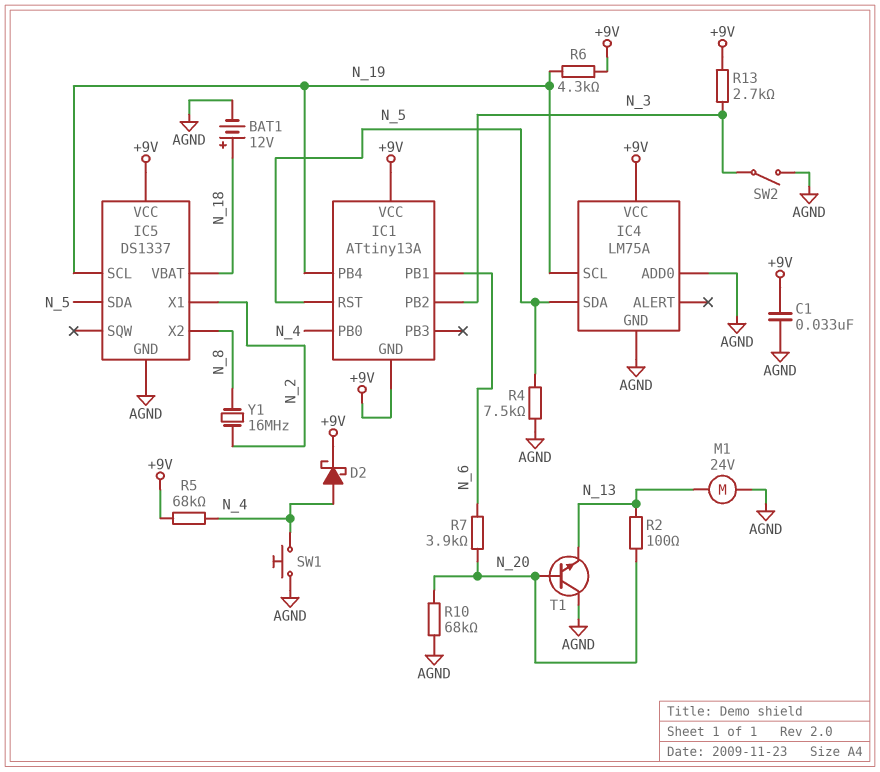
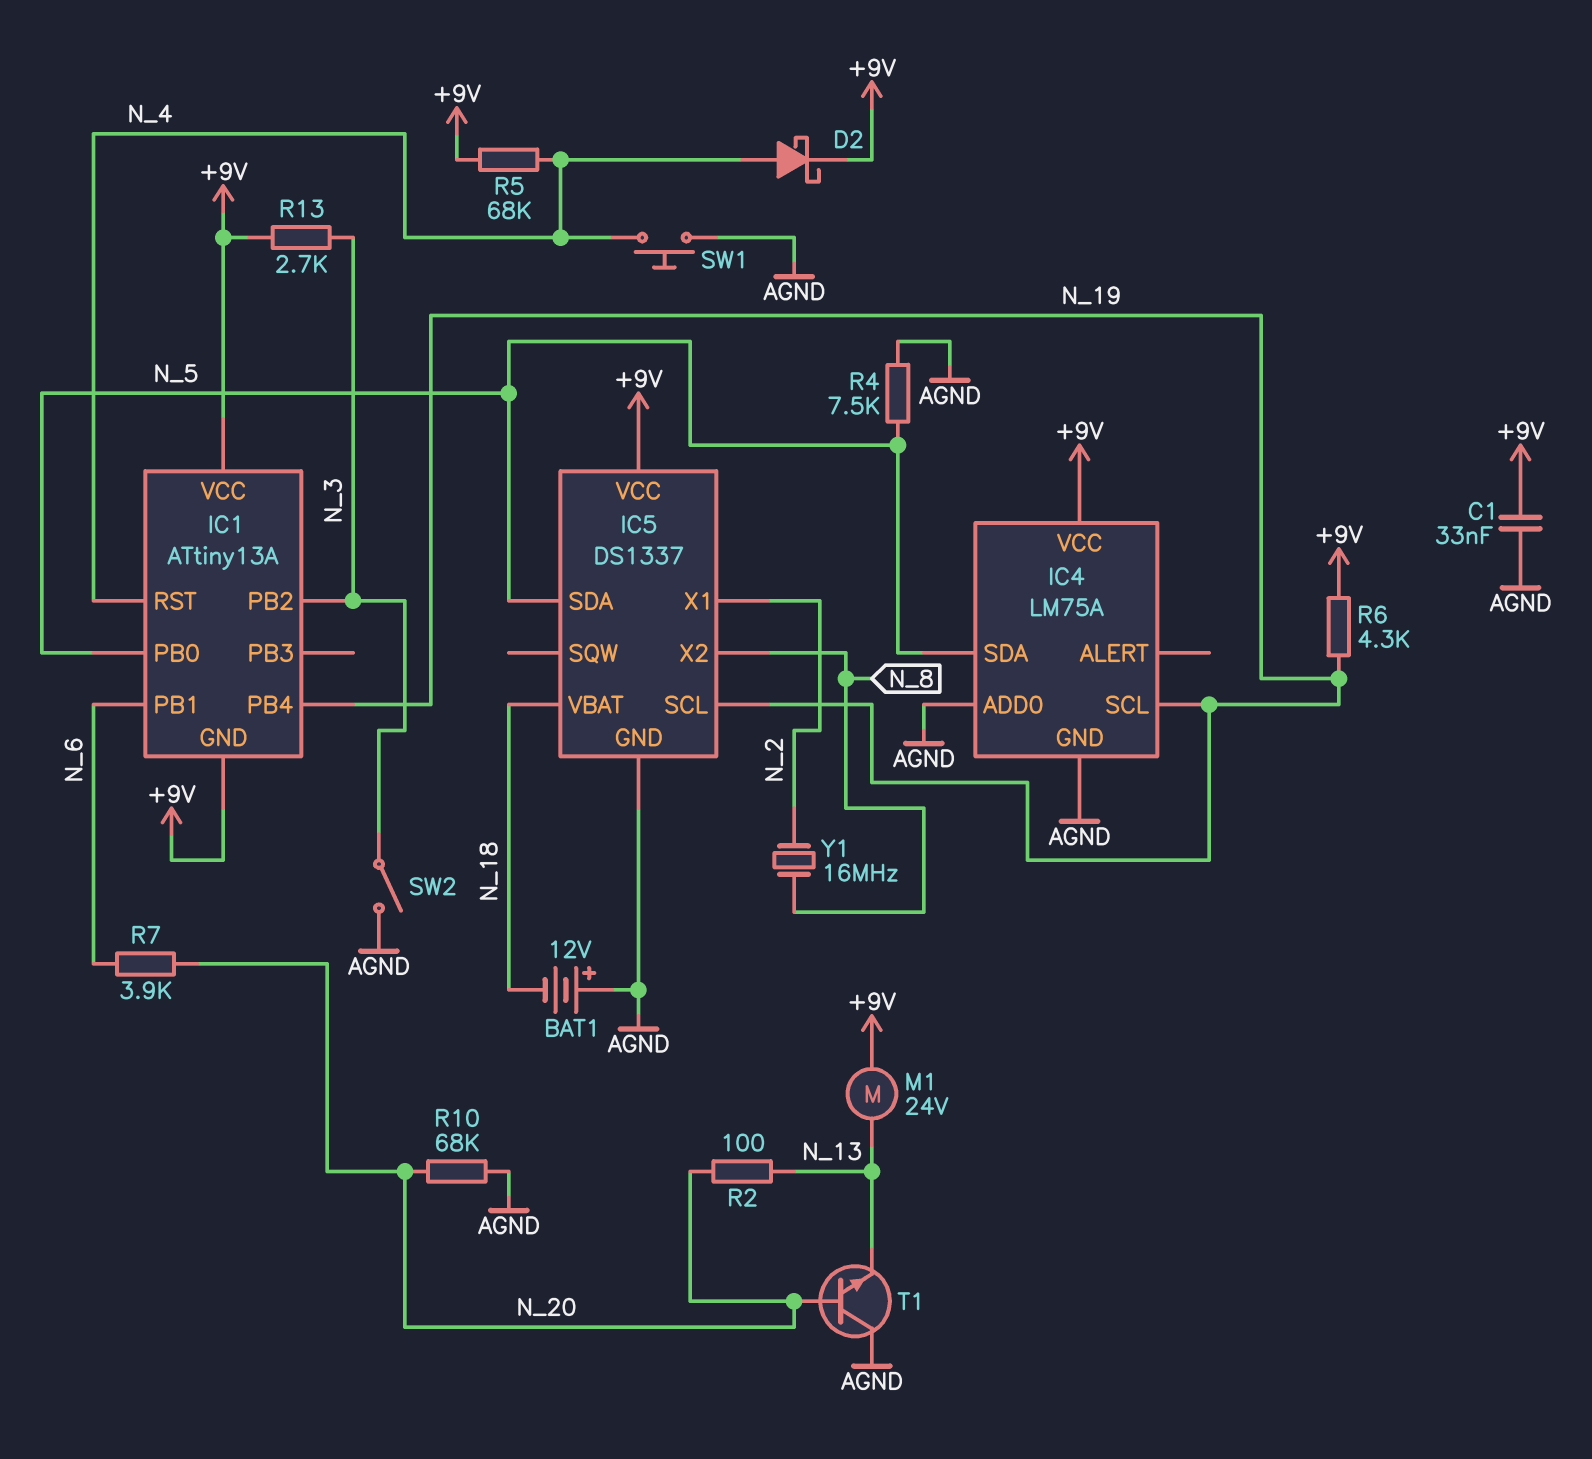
BAT1: 12V (plus N_18, minus AGND) -> 12V (plus AGND, minus N_18)
IC1 pin PB0: N_4 -> N_5
IC1 pin RST: N_5 -> N_4
M1: motor 24V (AGND, N_13) -> motor 24V (+9V, N_13)

